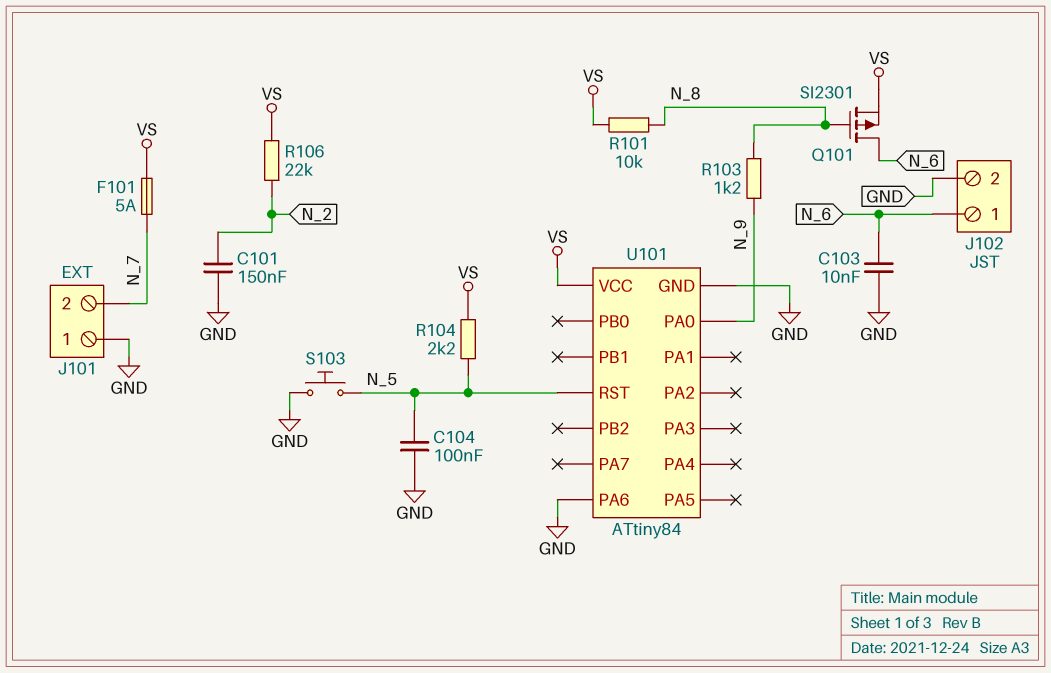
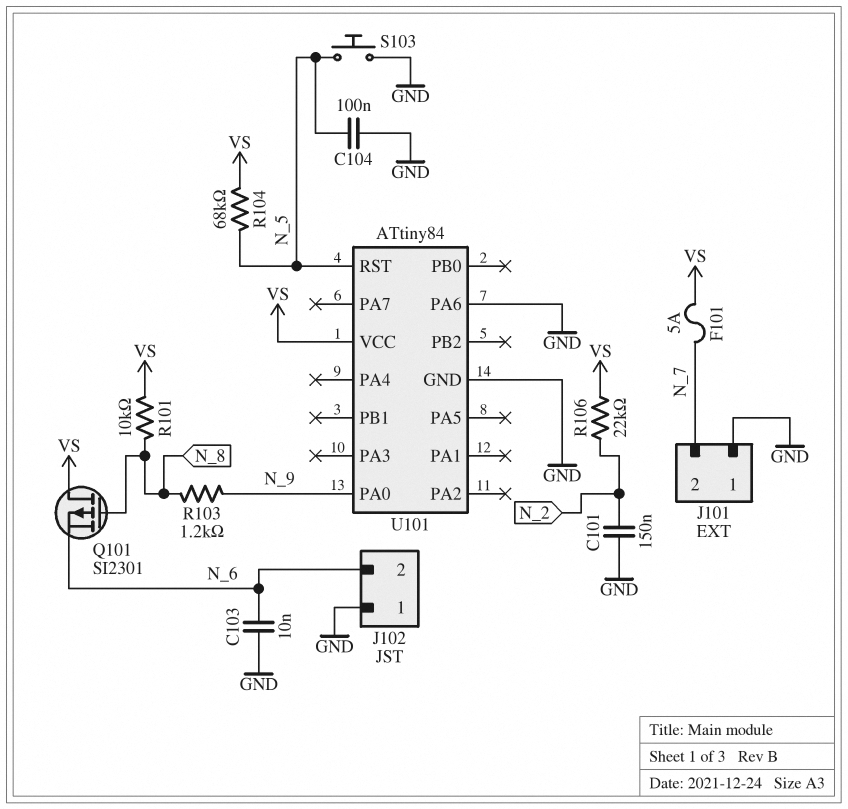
J102 pin 1: N_6 -> GND
J102 pin 2: GND -> N_6
Q101: PMOS SI2301 (G N_8, D N_6, S VS) -> PMOS SI2301 (G N_8, D VS, S N_6)
R104: 2.2k (N_5, VS) -> 68k (N_5, VS)

